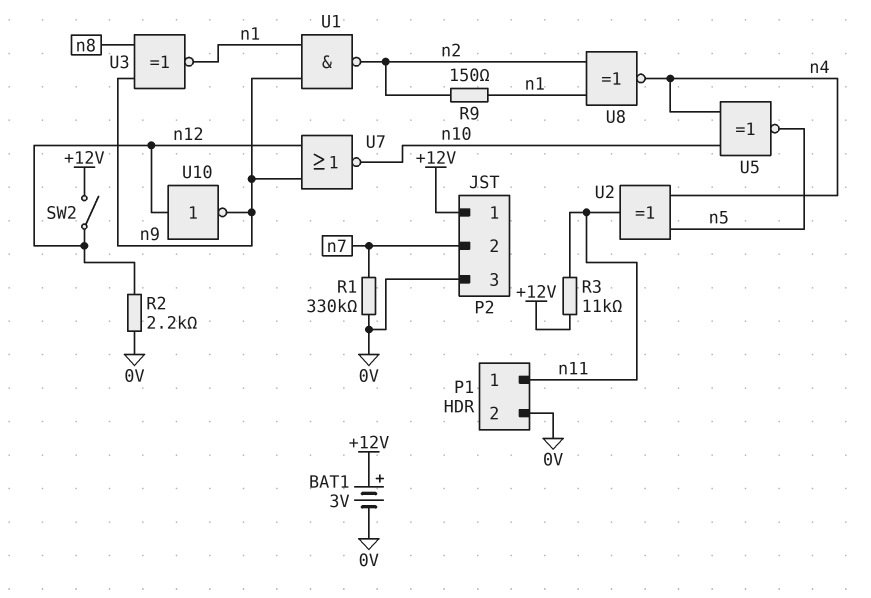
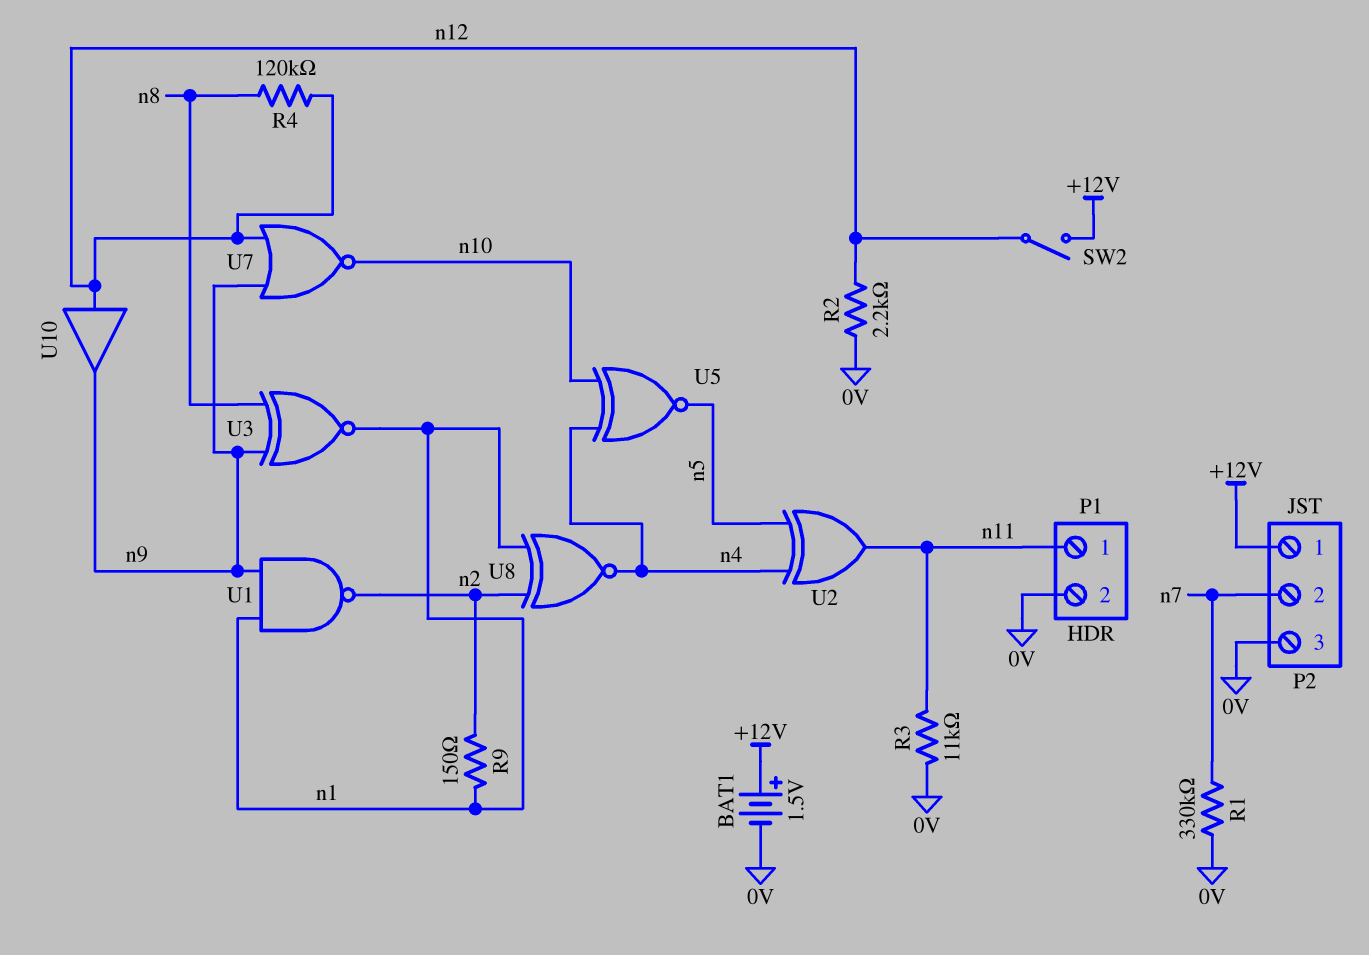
BAT1: 3V (plus +12V, minus 0V) -> 1.5V (plus +12V, minus 0V)
R3: 11k (+12V, n11) -> 11k (0V, n11)
R4: none -> 120k (n8, n12)
U10: NOT (in n12, out n9) -> buffer (in n12, out n9)

